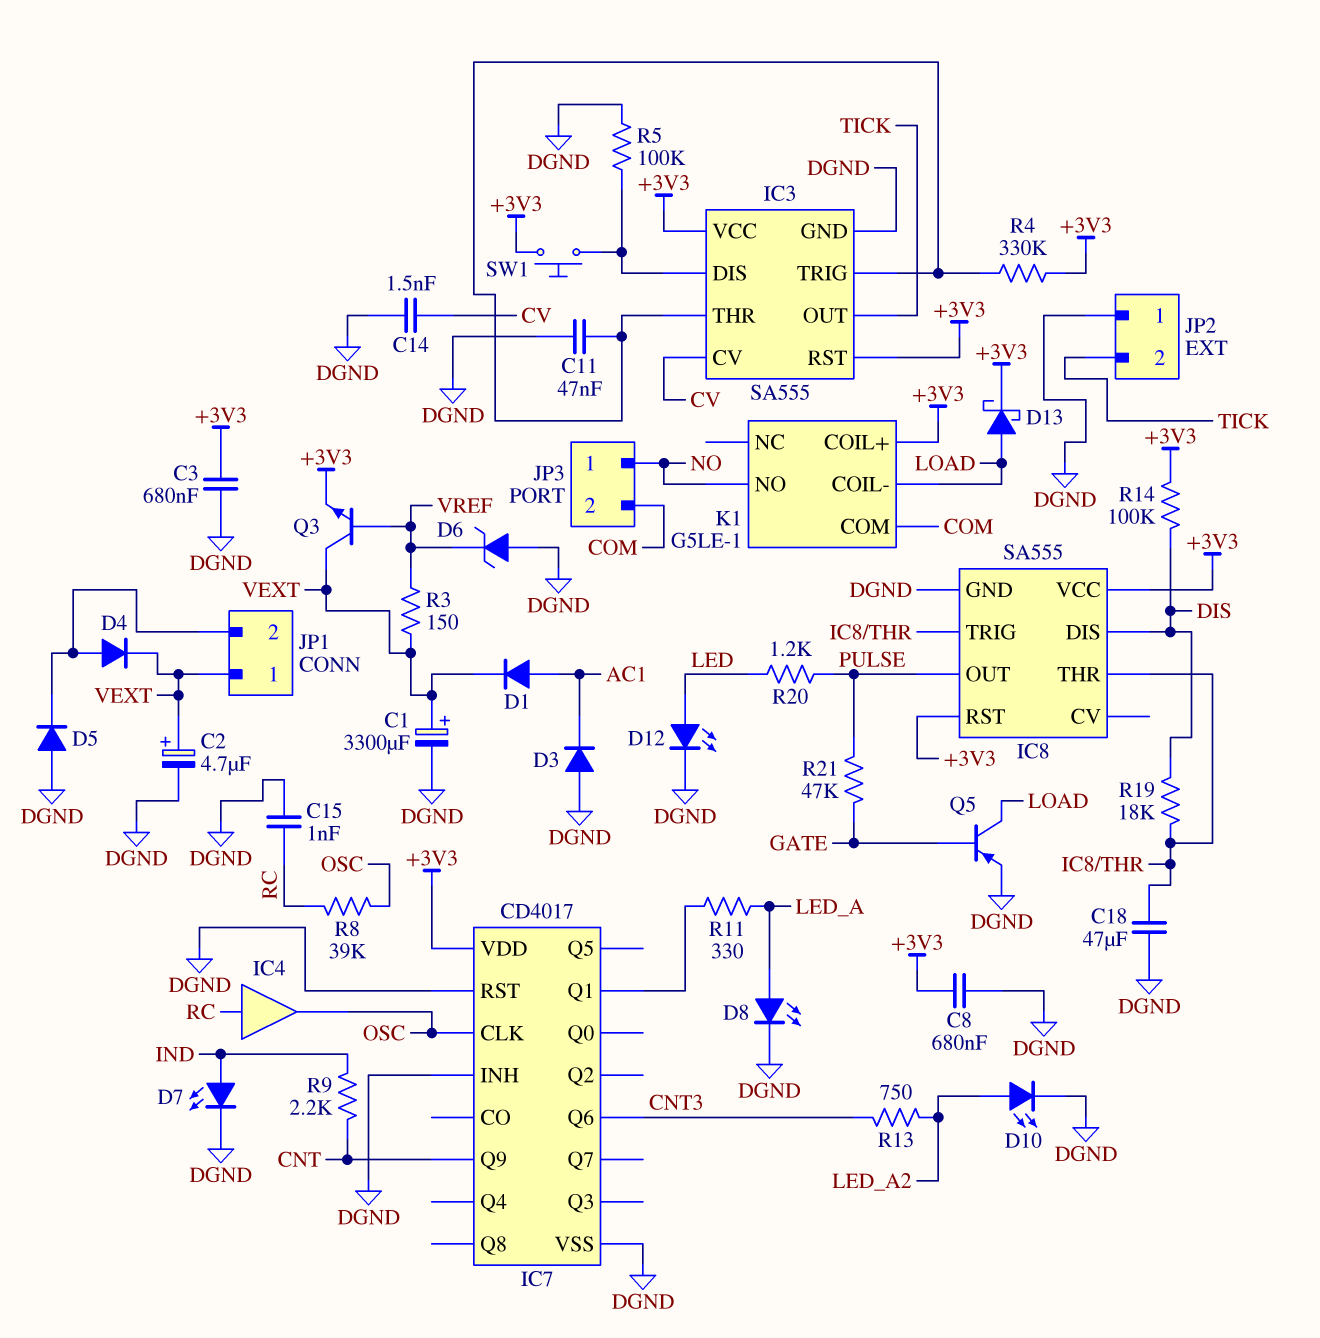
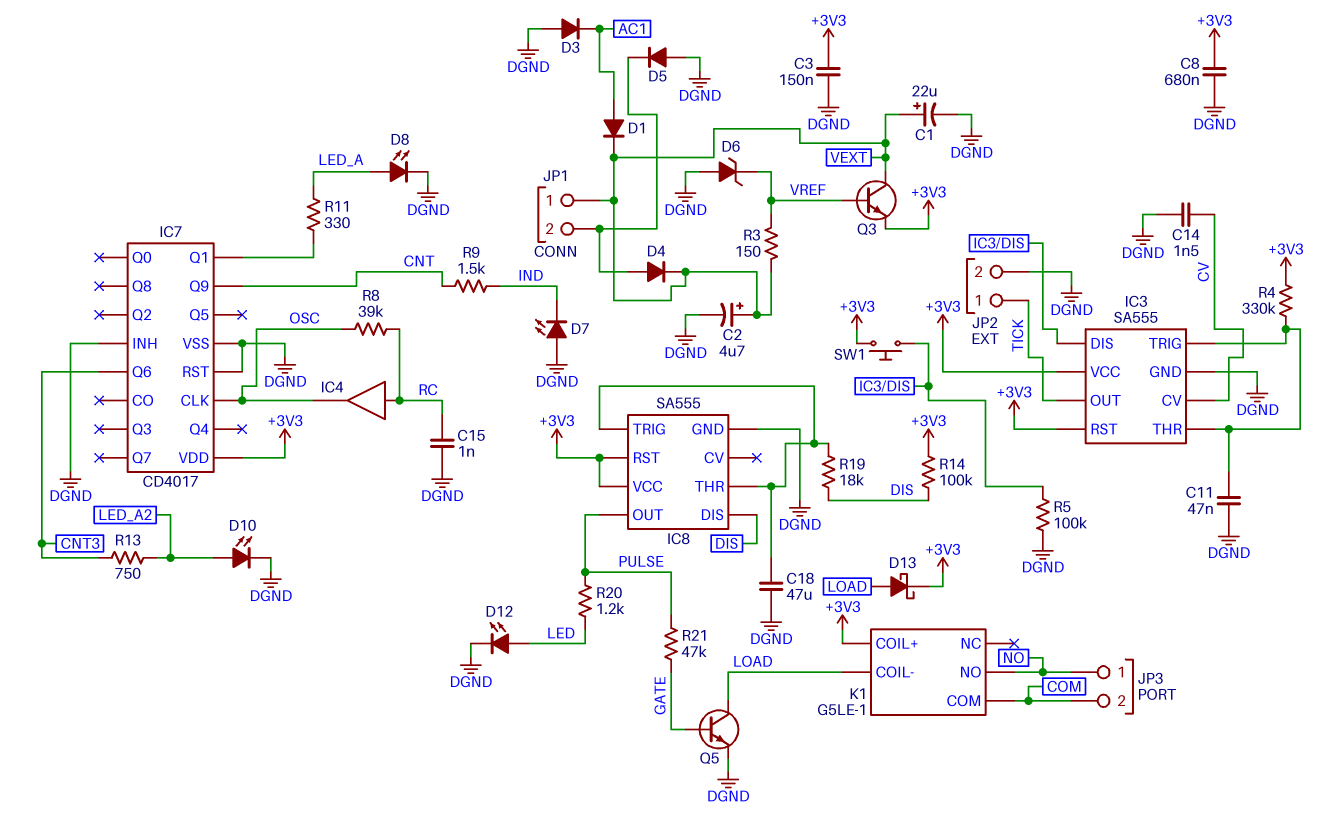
C1: 3300uF (plus VEXT, minus DGND) -> 22uF (plus VEXT, minus DGND)
C3: 680nF (+3V3, DGND) -> 150nF (+3V3, DGND)
D7: LED (A IND, K DGND) -> LED (A DGND, K IND)
JP2 pin 1: DGND -> TICK
JP2 pin 2: TICK -> DGND
Q5: PNP (B GATE, C LOAD, E DGND) -> NPN (B GATE, C LOAD, E DGND)
R9: 2.2k (CNT, IND) -> 1.5k (CNT, IND)

